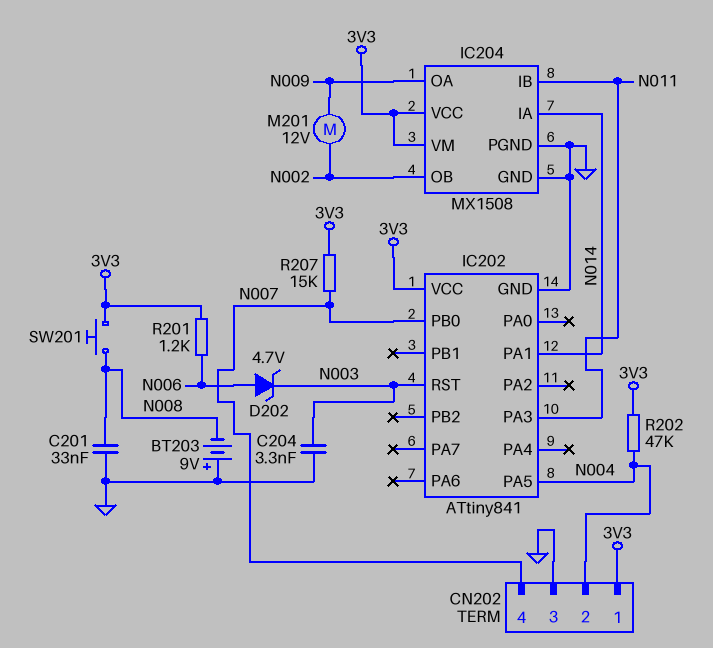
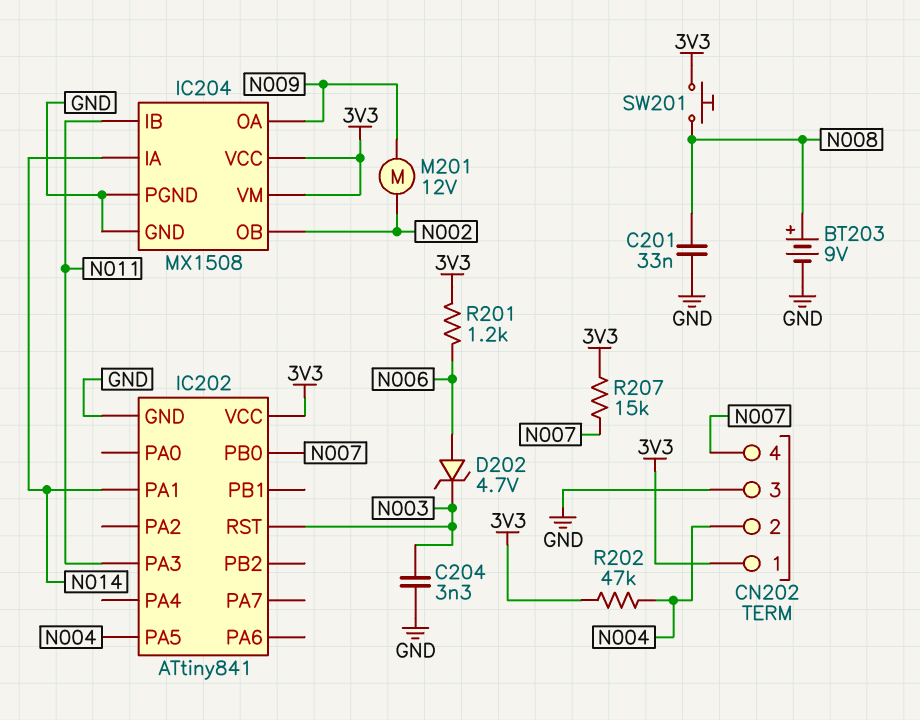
BT203: 9V (plus GND, minus N008) -> 9V (plus N008, minus GND)

